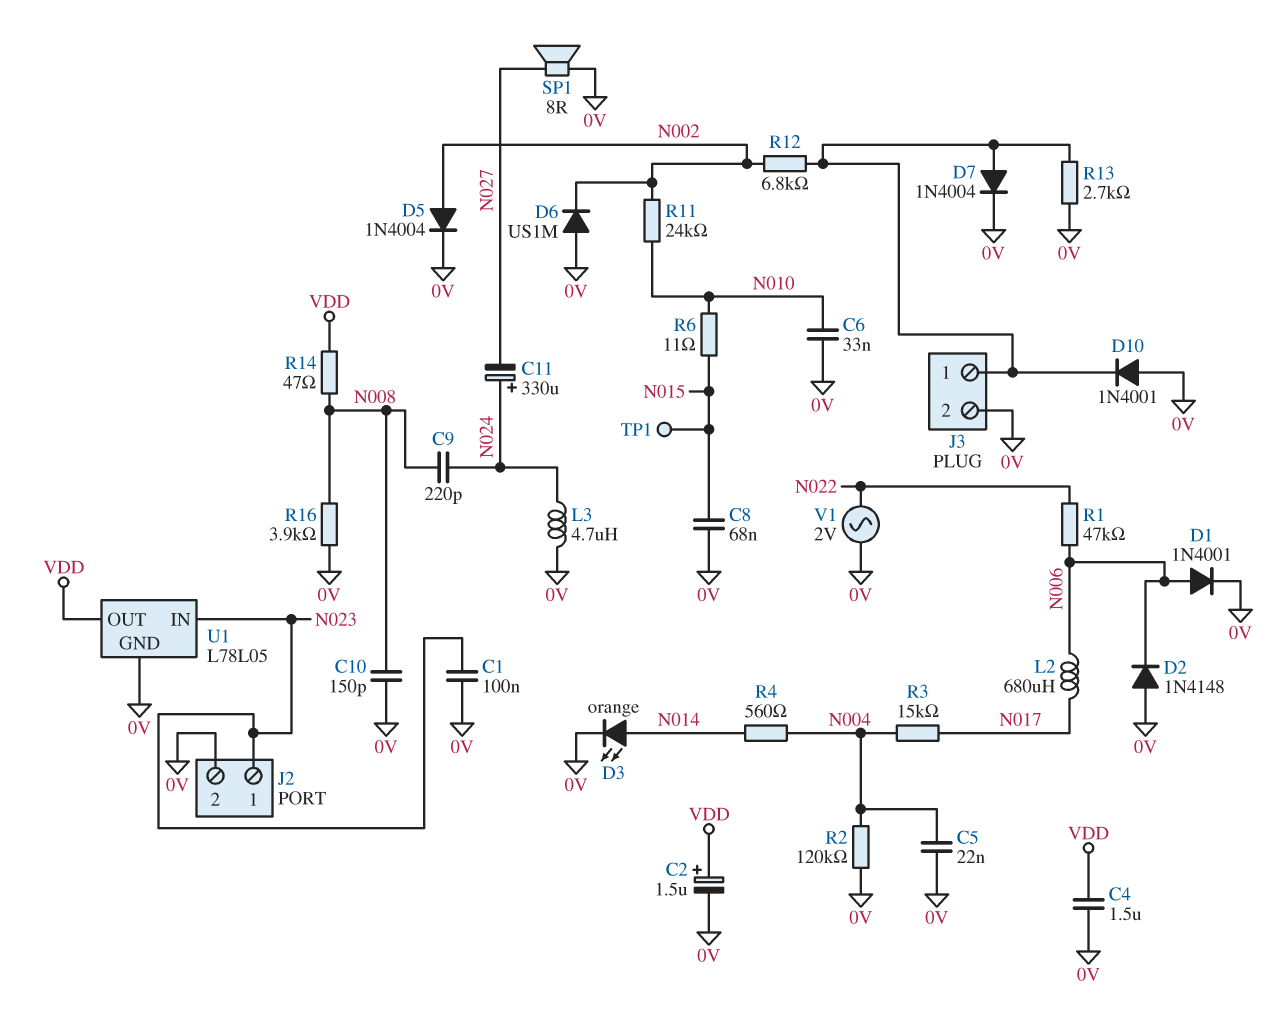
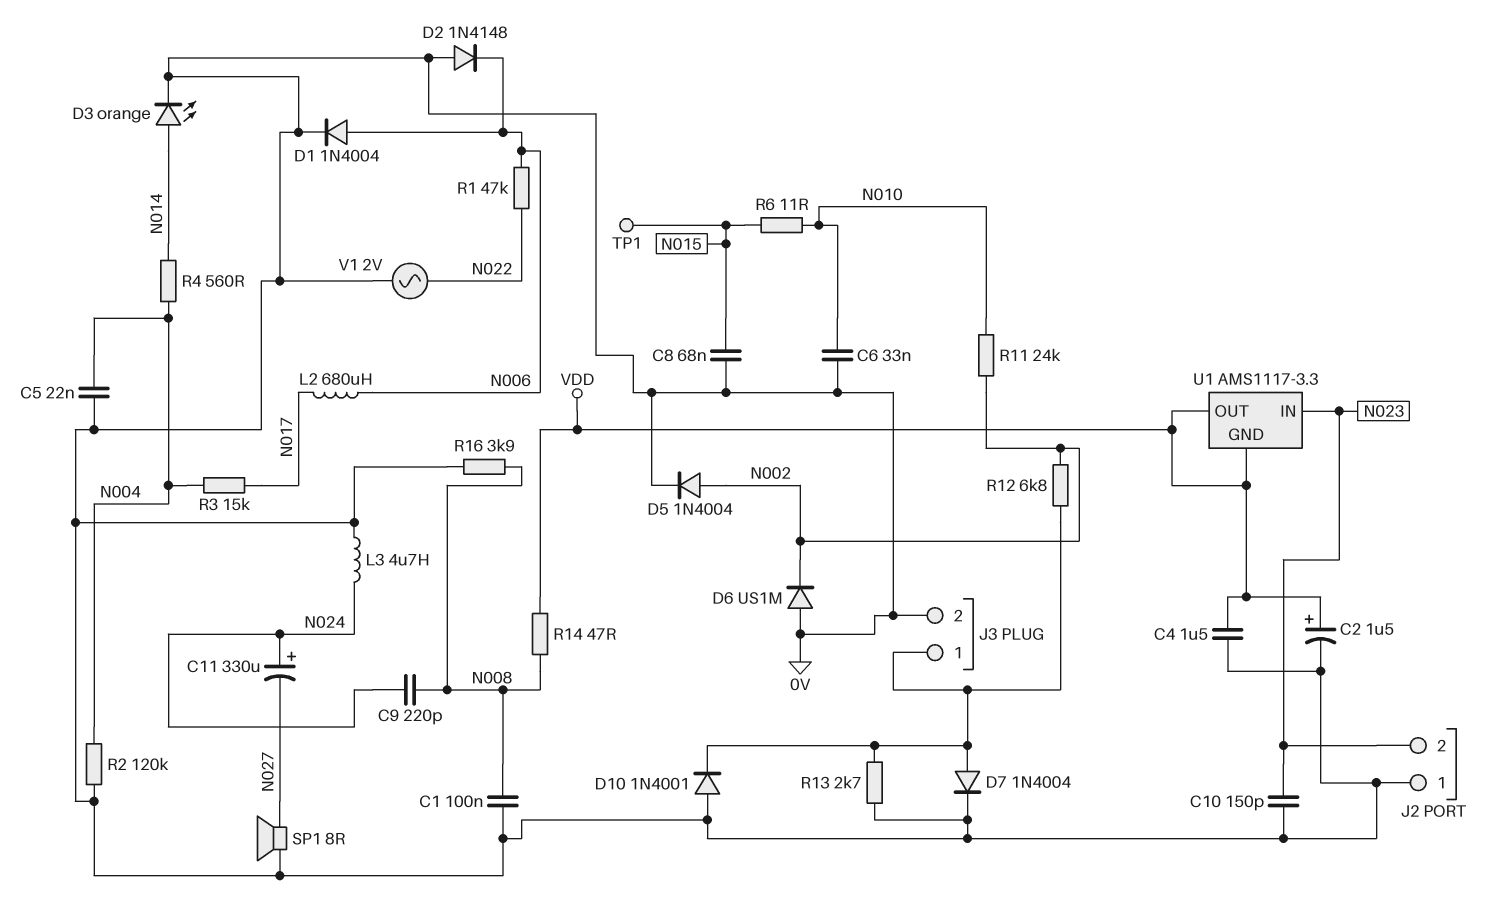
C1: 100nF (0V, N023) -> 100nF (0V, N008)
C10: 150pF (0V, N008) -> 150pF (0V, N023)
D1: diode 1N4001 (A N006, K 0V) -> diode 1N4004 (A N006, K 0V)
J2 pin 1: N023 -> 0V
J2 pin 2: 0V -> N023
U1: L78L05 -> AMS1117-3.3
U1 pin GND: 0V -> VDD

